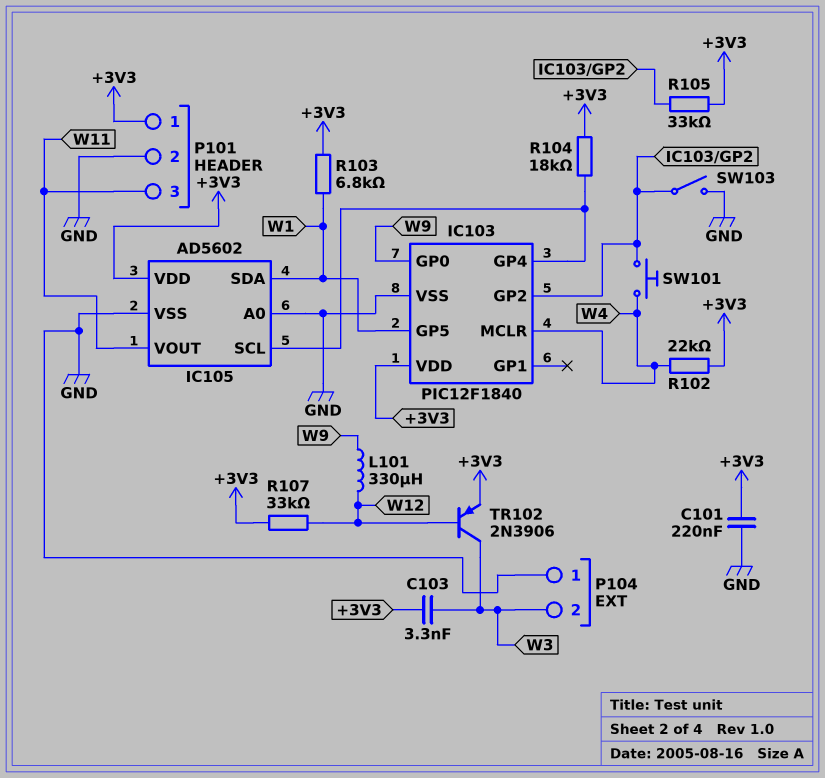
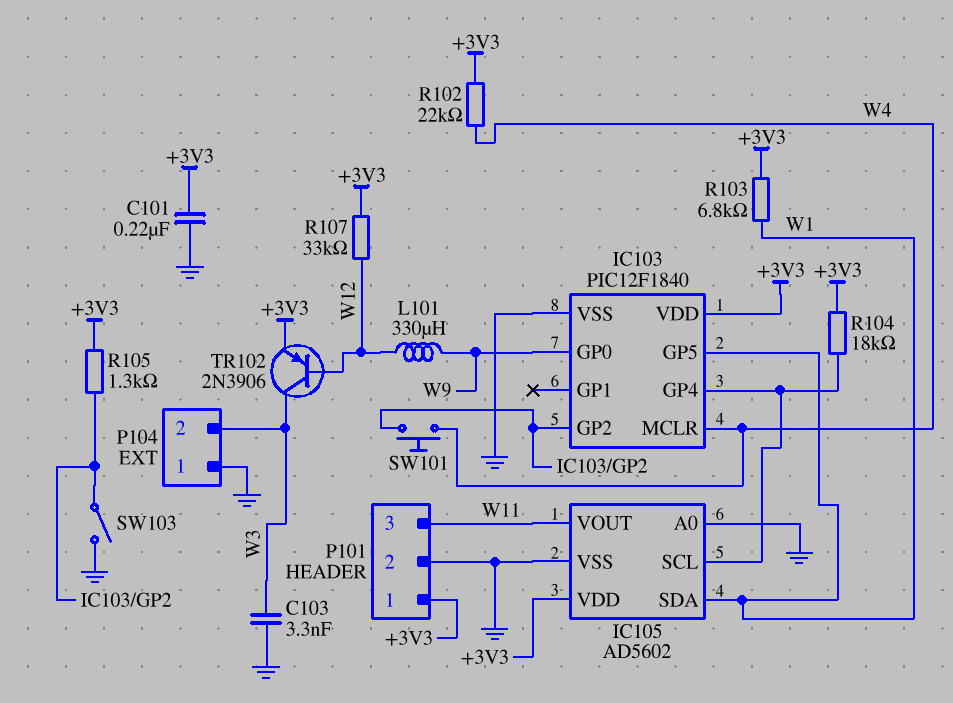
C103: 3.3nF (+3V3, W3) -> 3.3nF (GND, W3)
R105: 33k (+3V3, IC103/GP2) -> 1.3k (+3V3, IC103/GP2)

